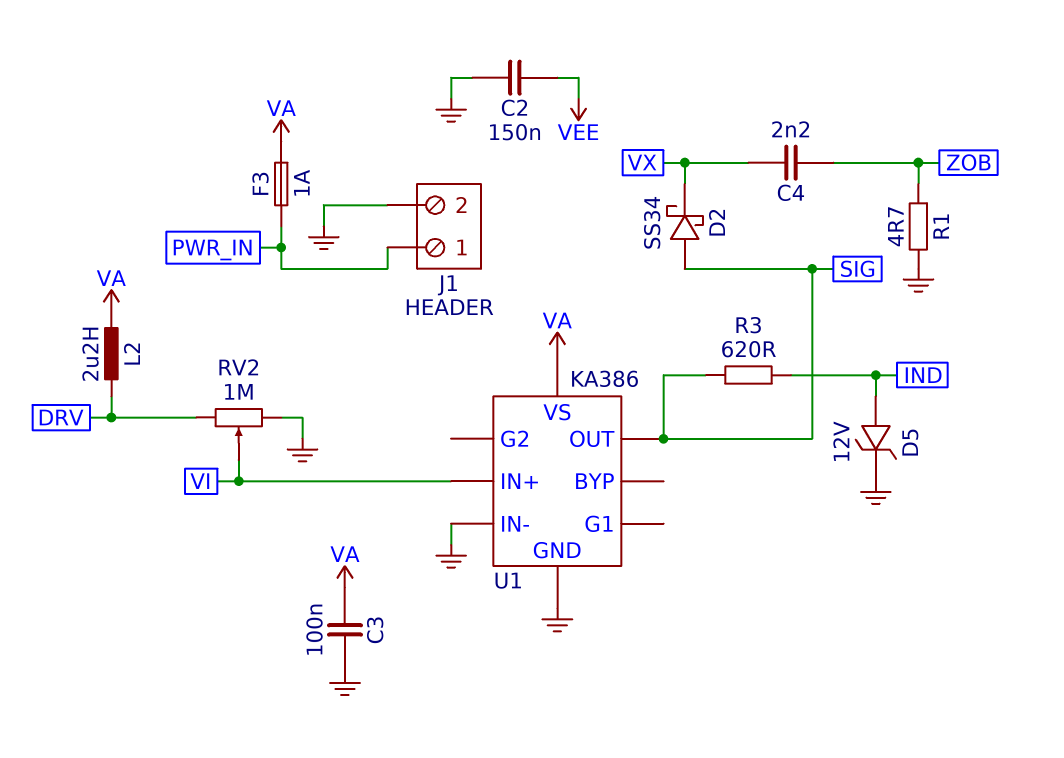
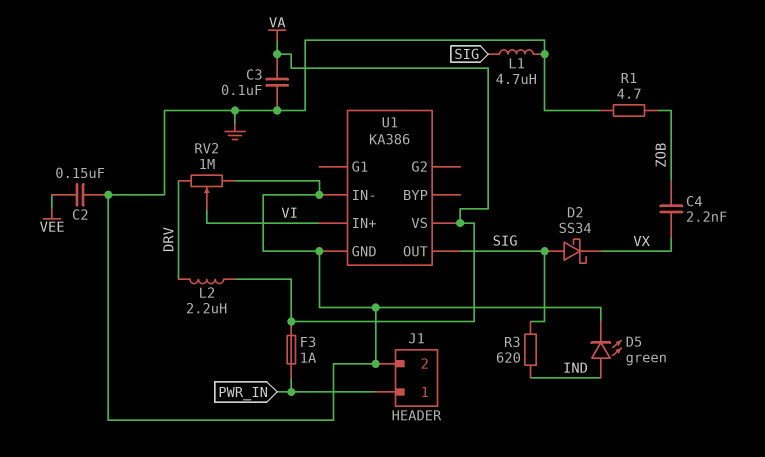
D5: zener 12V (A IND, K GND) -> LED green (A IND, K GND)
L1: none -> 4.7uH (GND, SIG)

